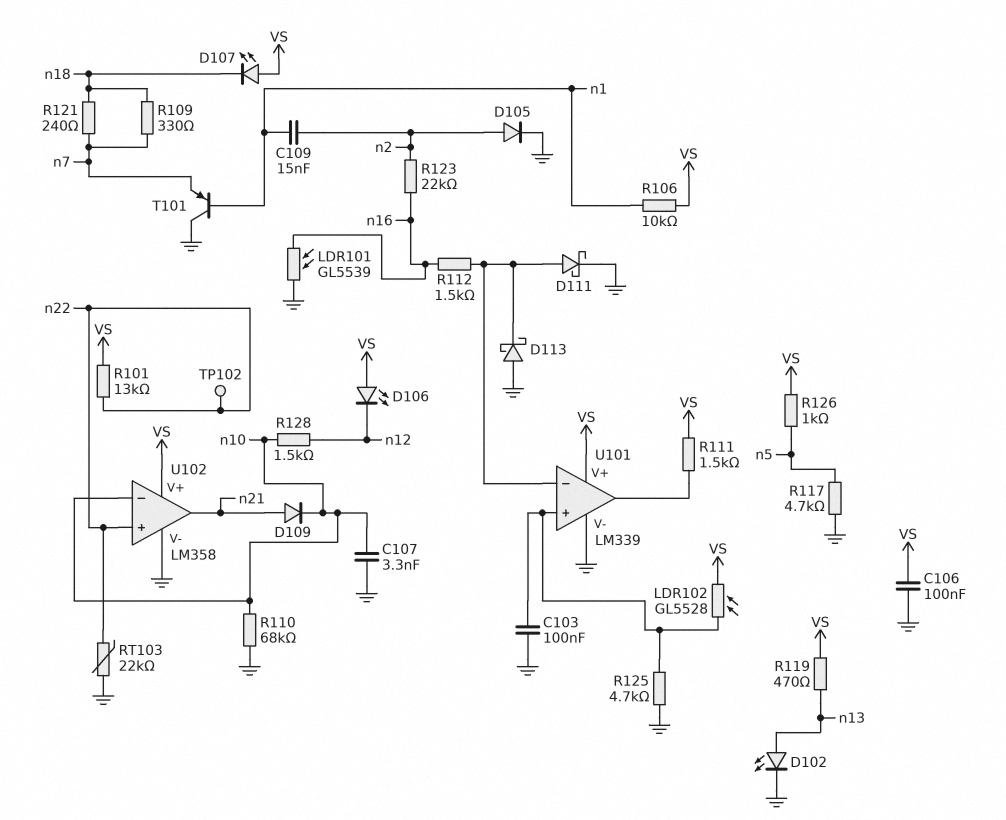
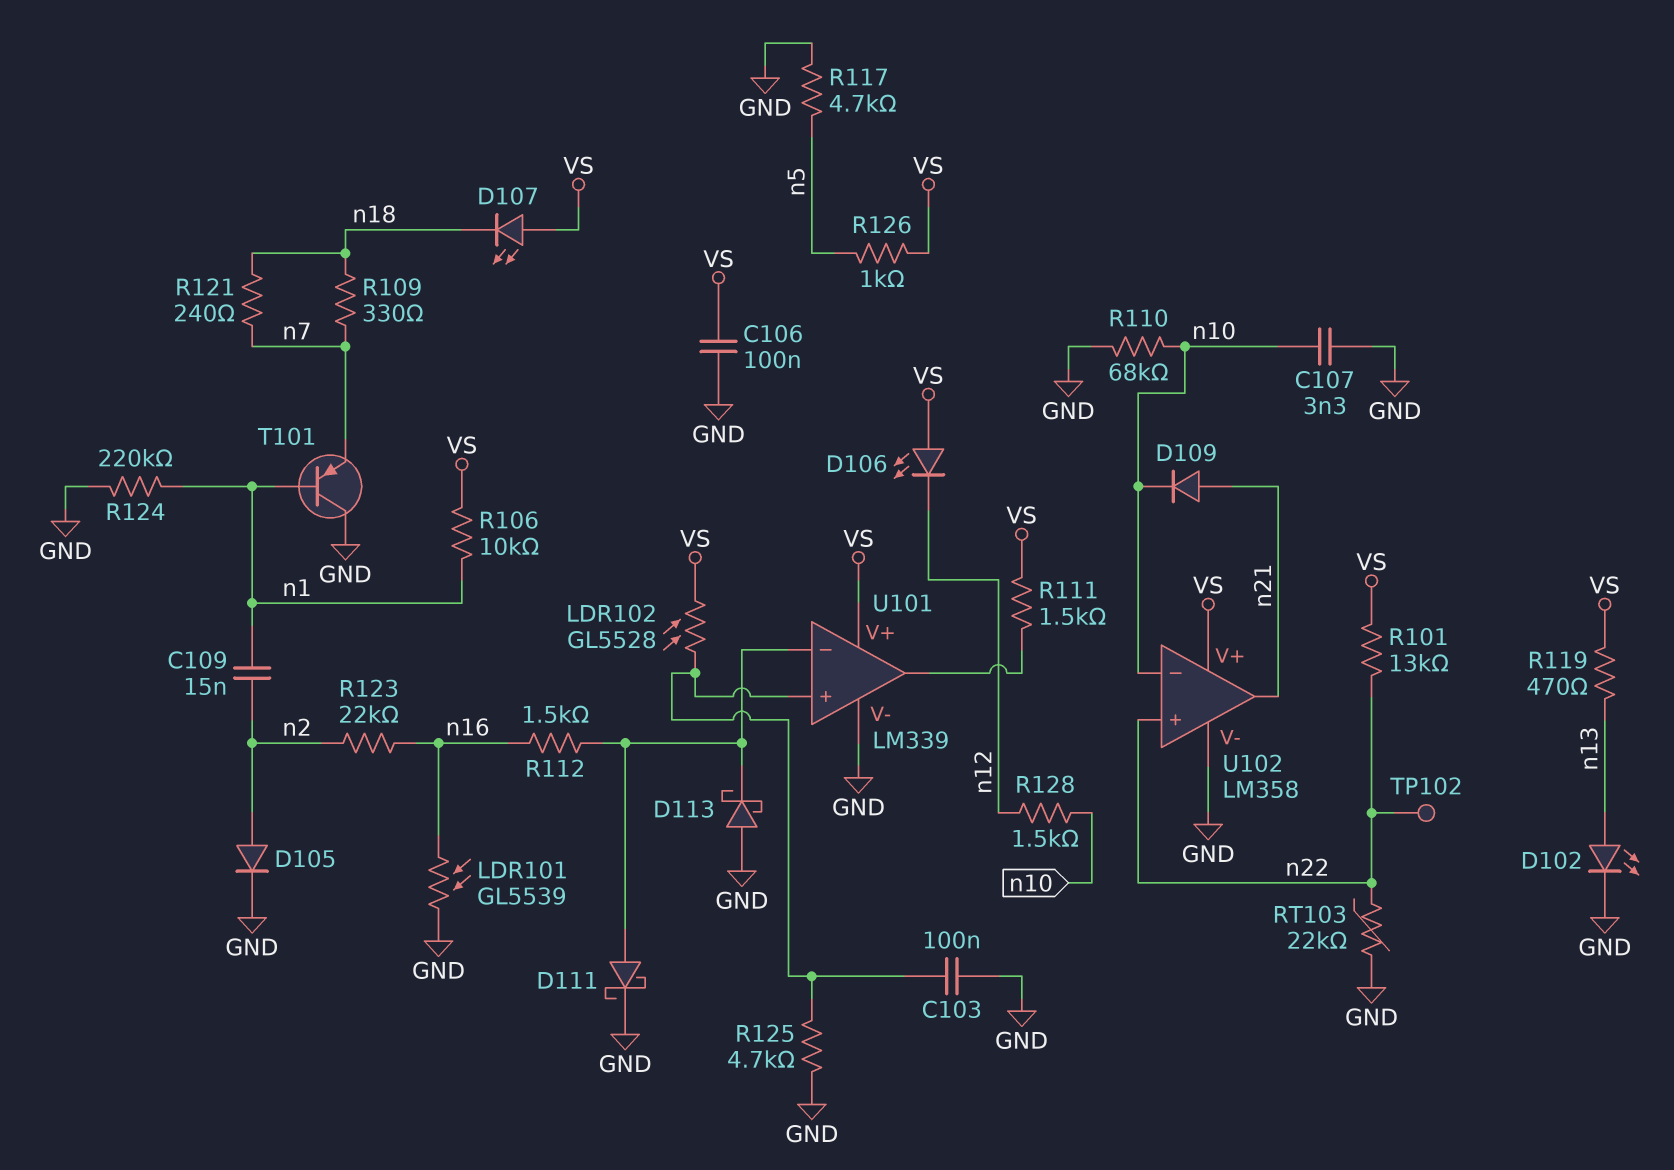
R124: none -> 220k (GND, n1)

